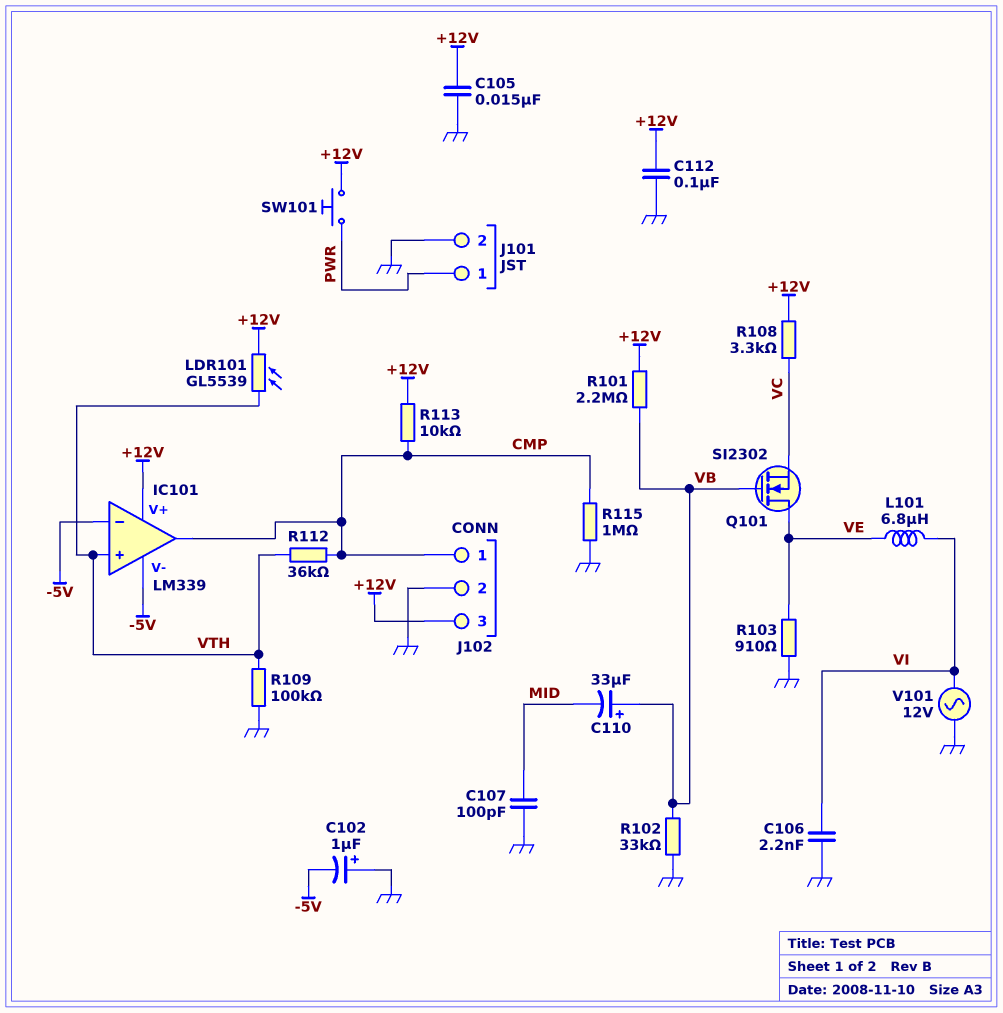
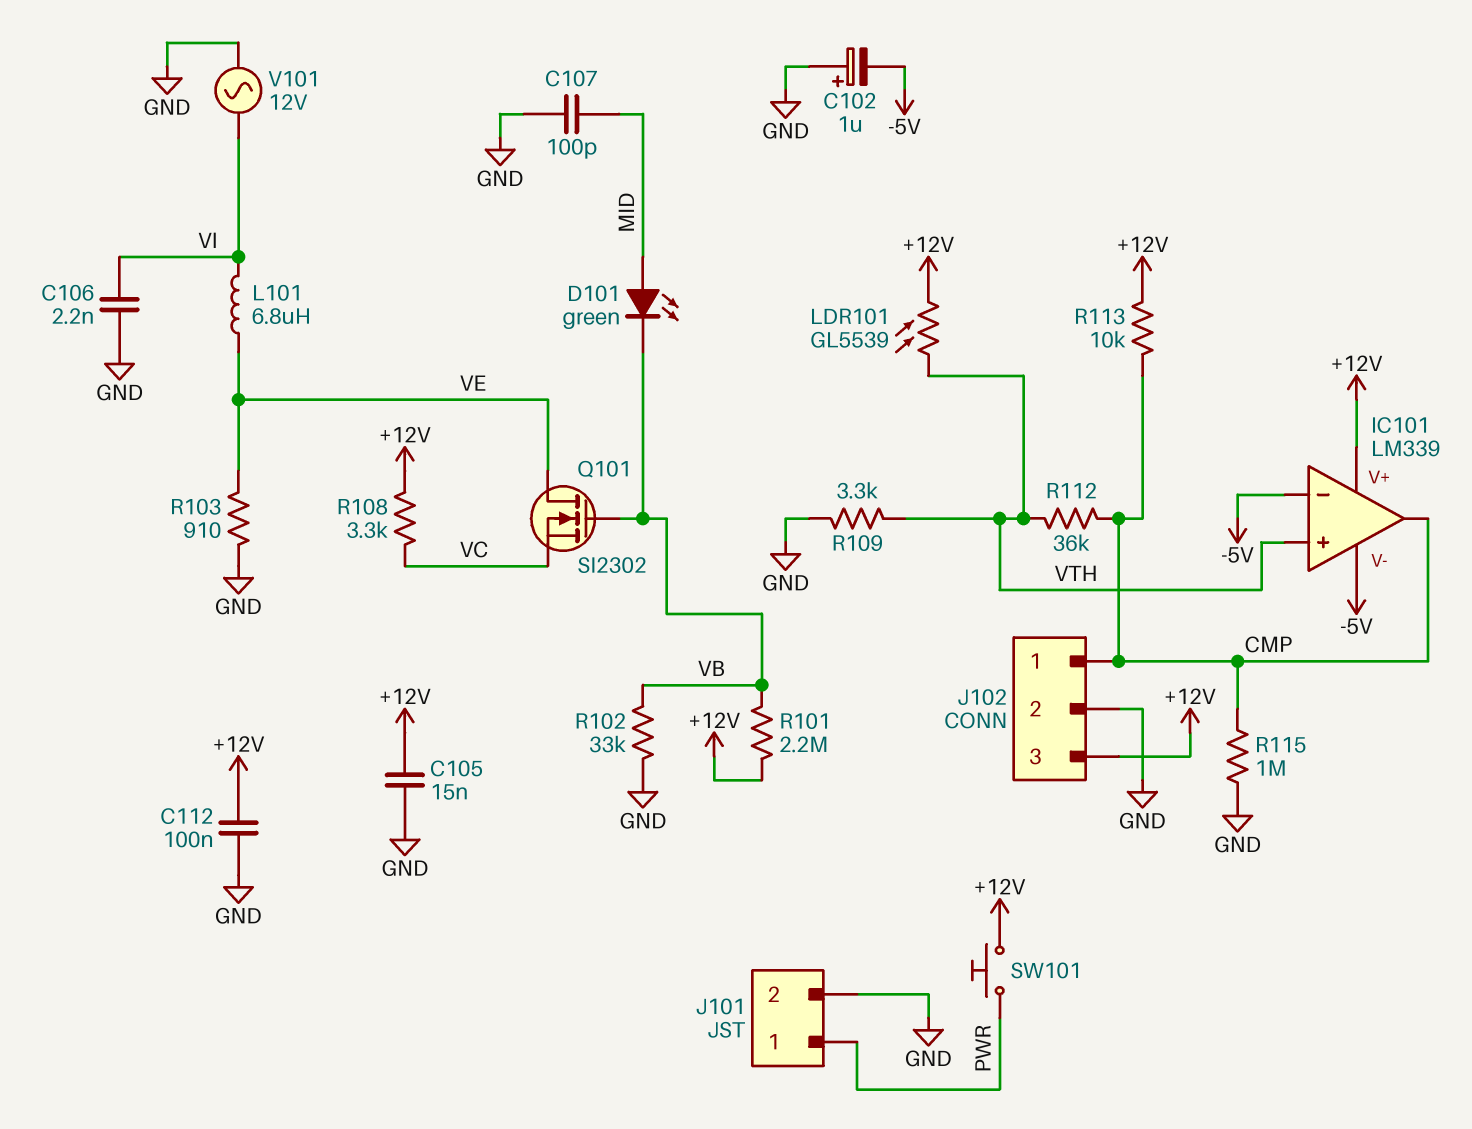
C110: 33uF (plus VB, minus MID) -> none
D101: none -> LED green (A MID, K VB)
R109: 100k (GND, VTH) -> 3.3k (GND, VTH)

